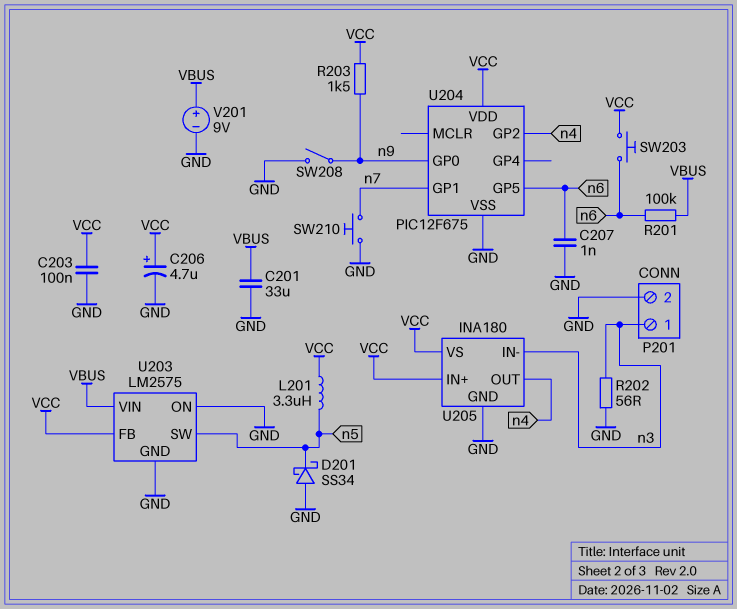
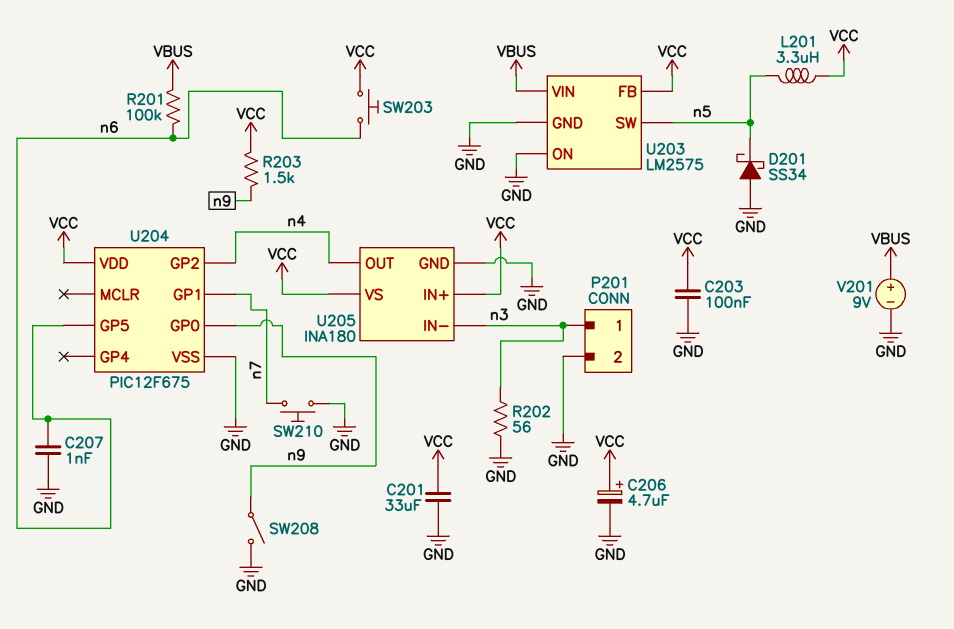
C201: 33uF (GND, VBUS) -> 33uF (GND, VCC)

